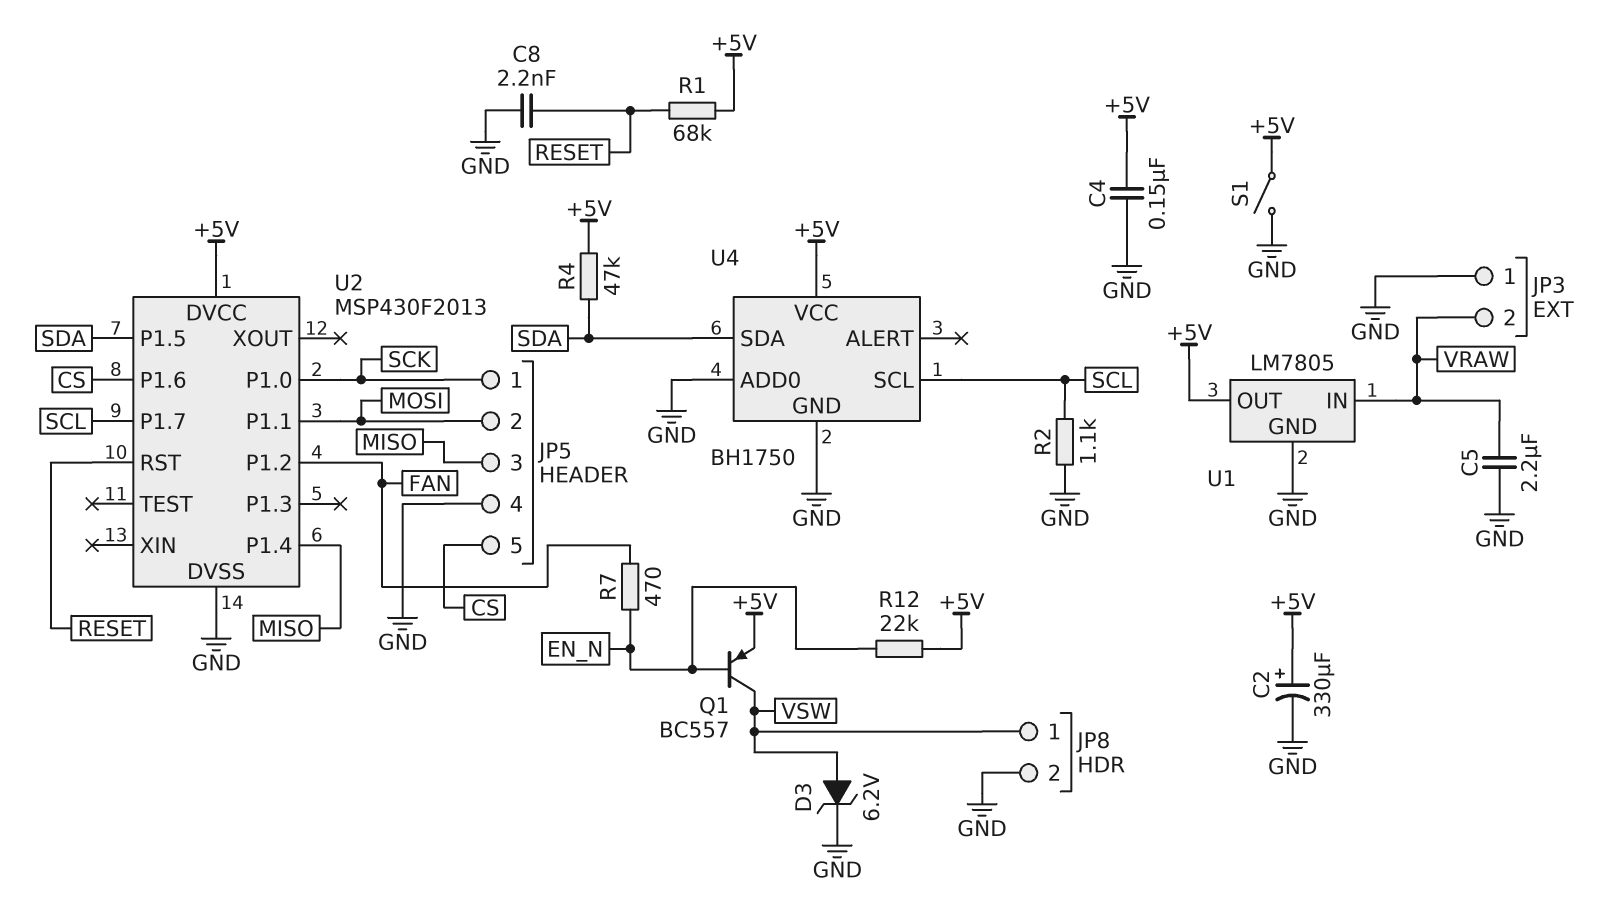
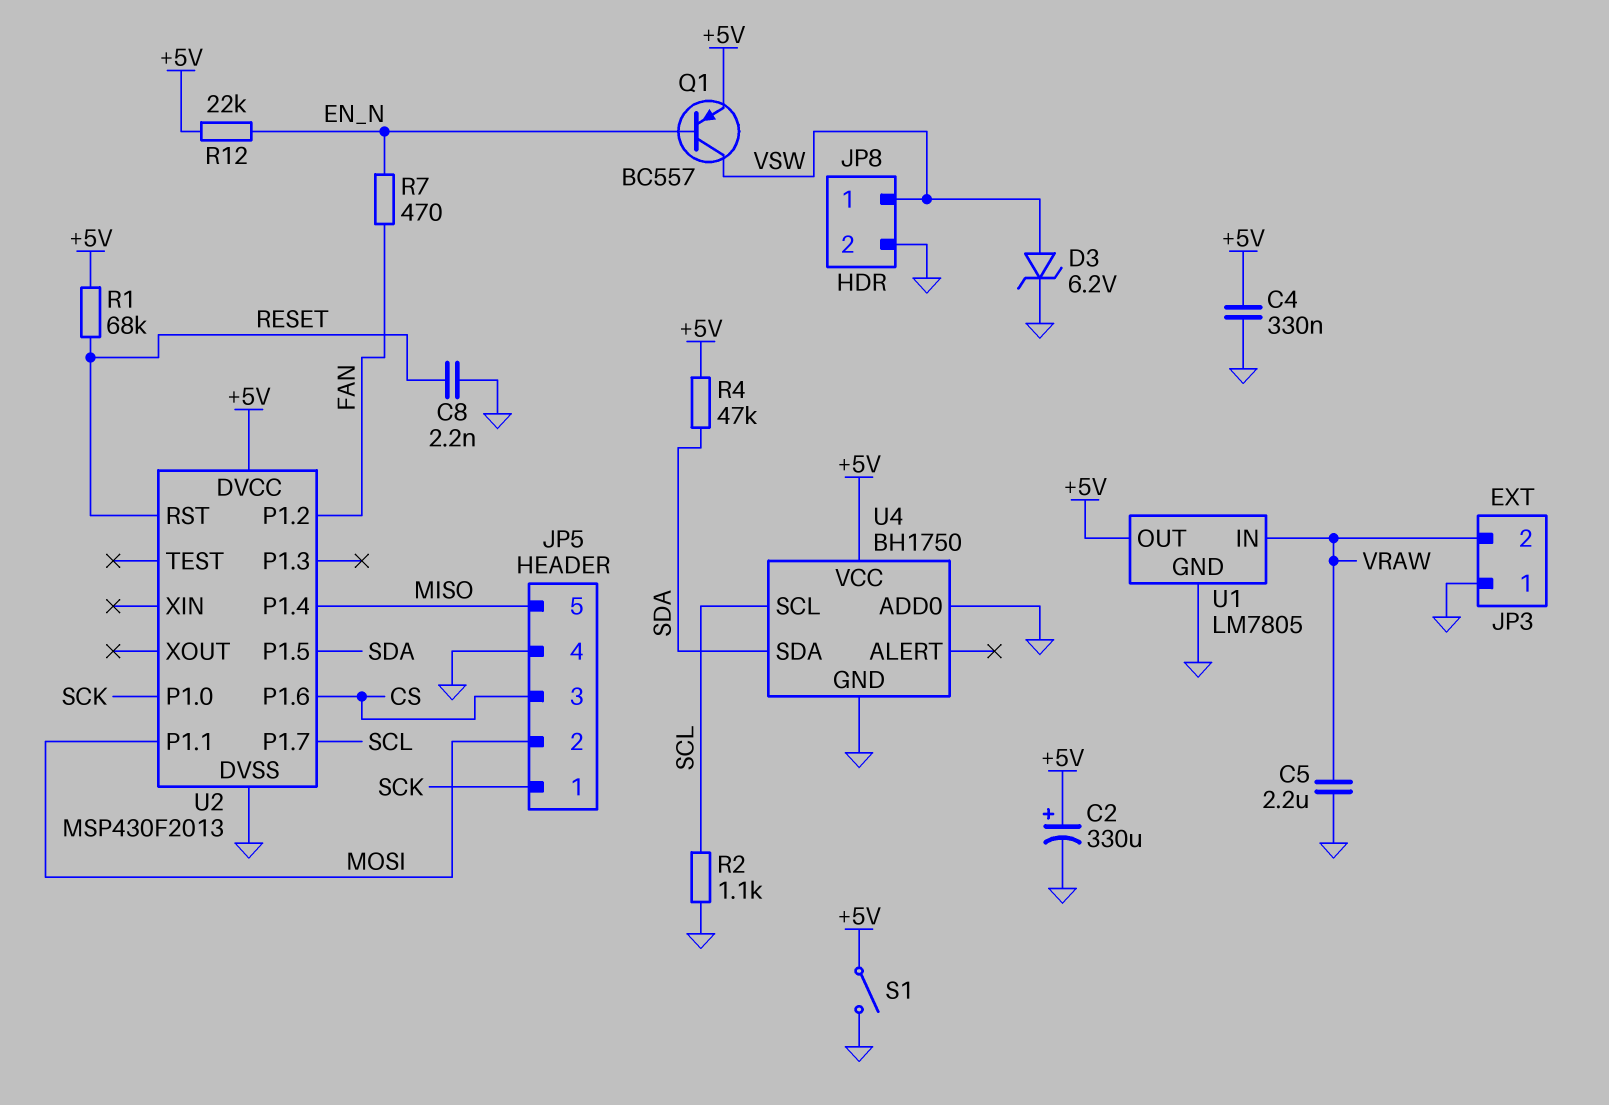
C4: 150nF (+5V, GND) -> 330nF (+5V, GND)
JP5 pin 3: MISO -> CS
JP5 pin 5: CS -> MISO

